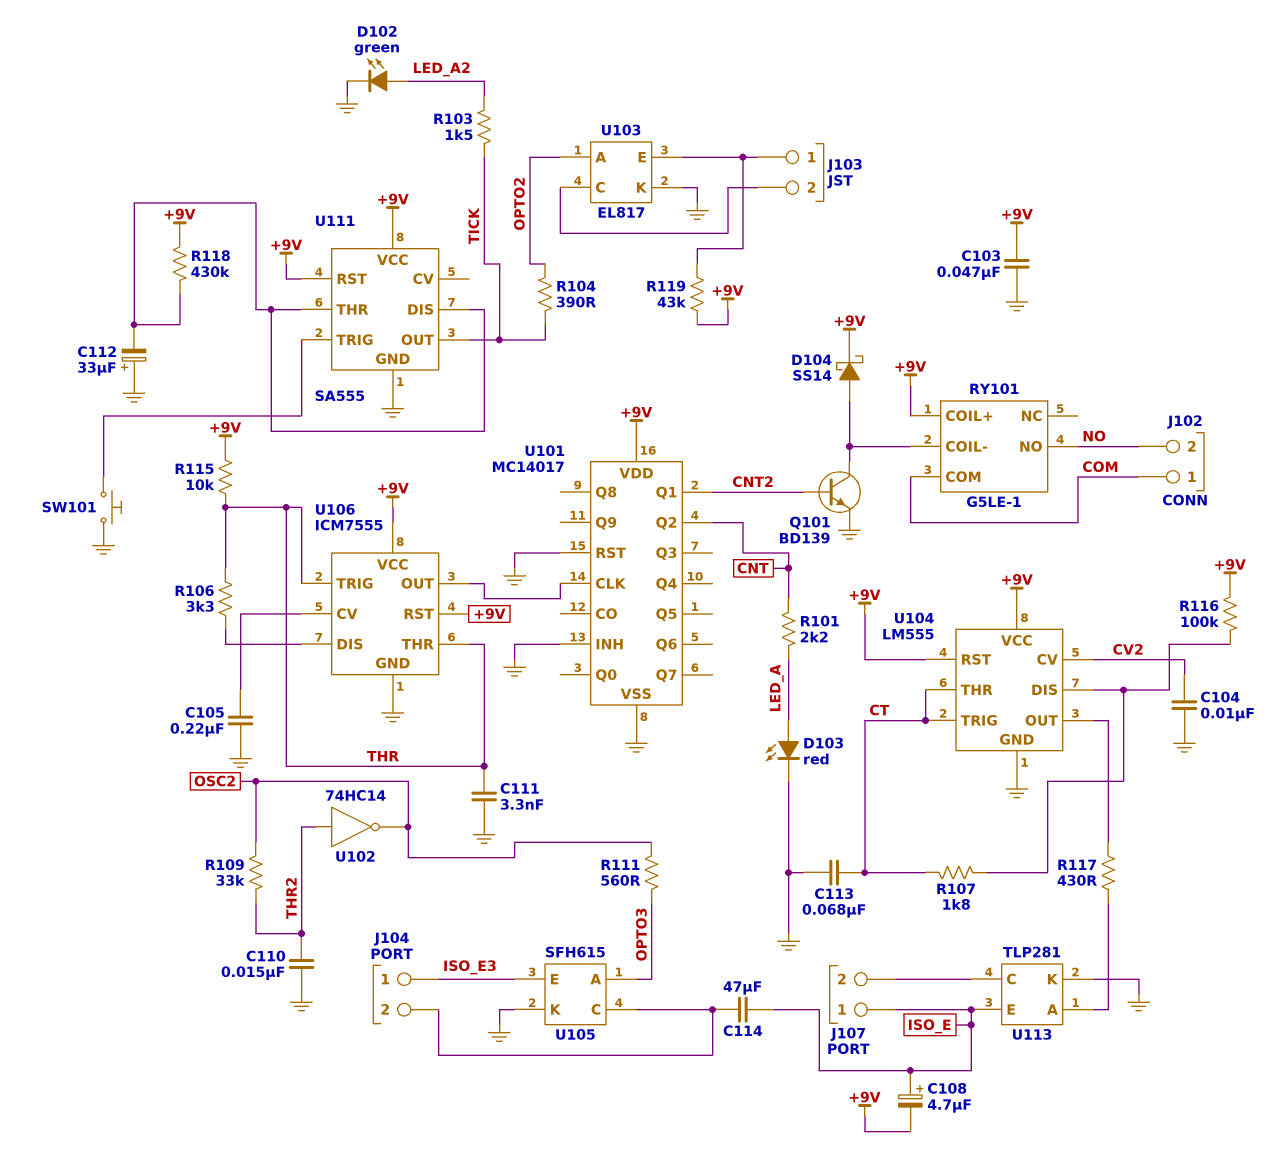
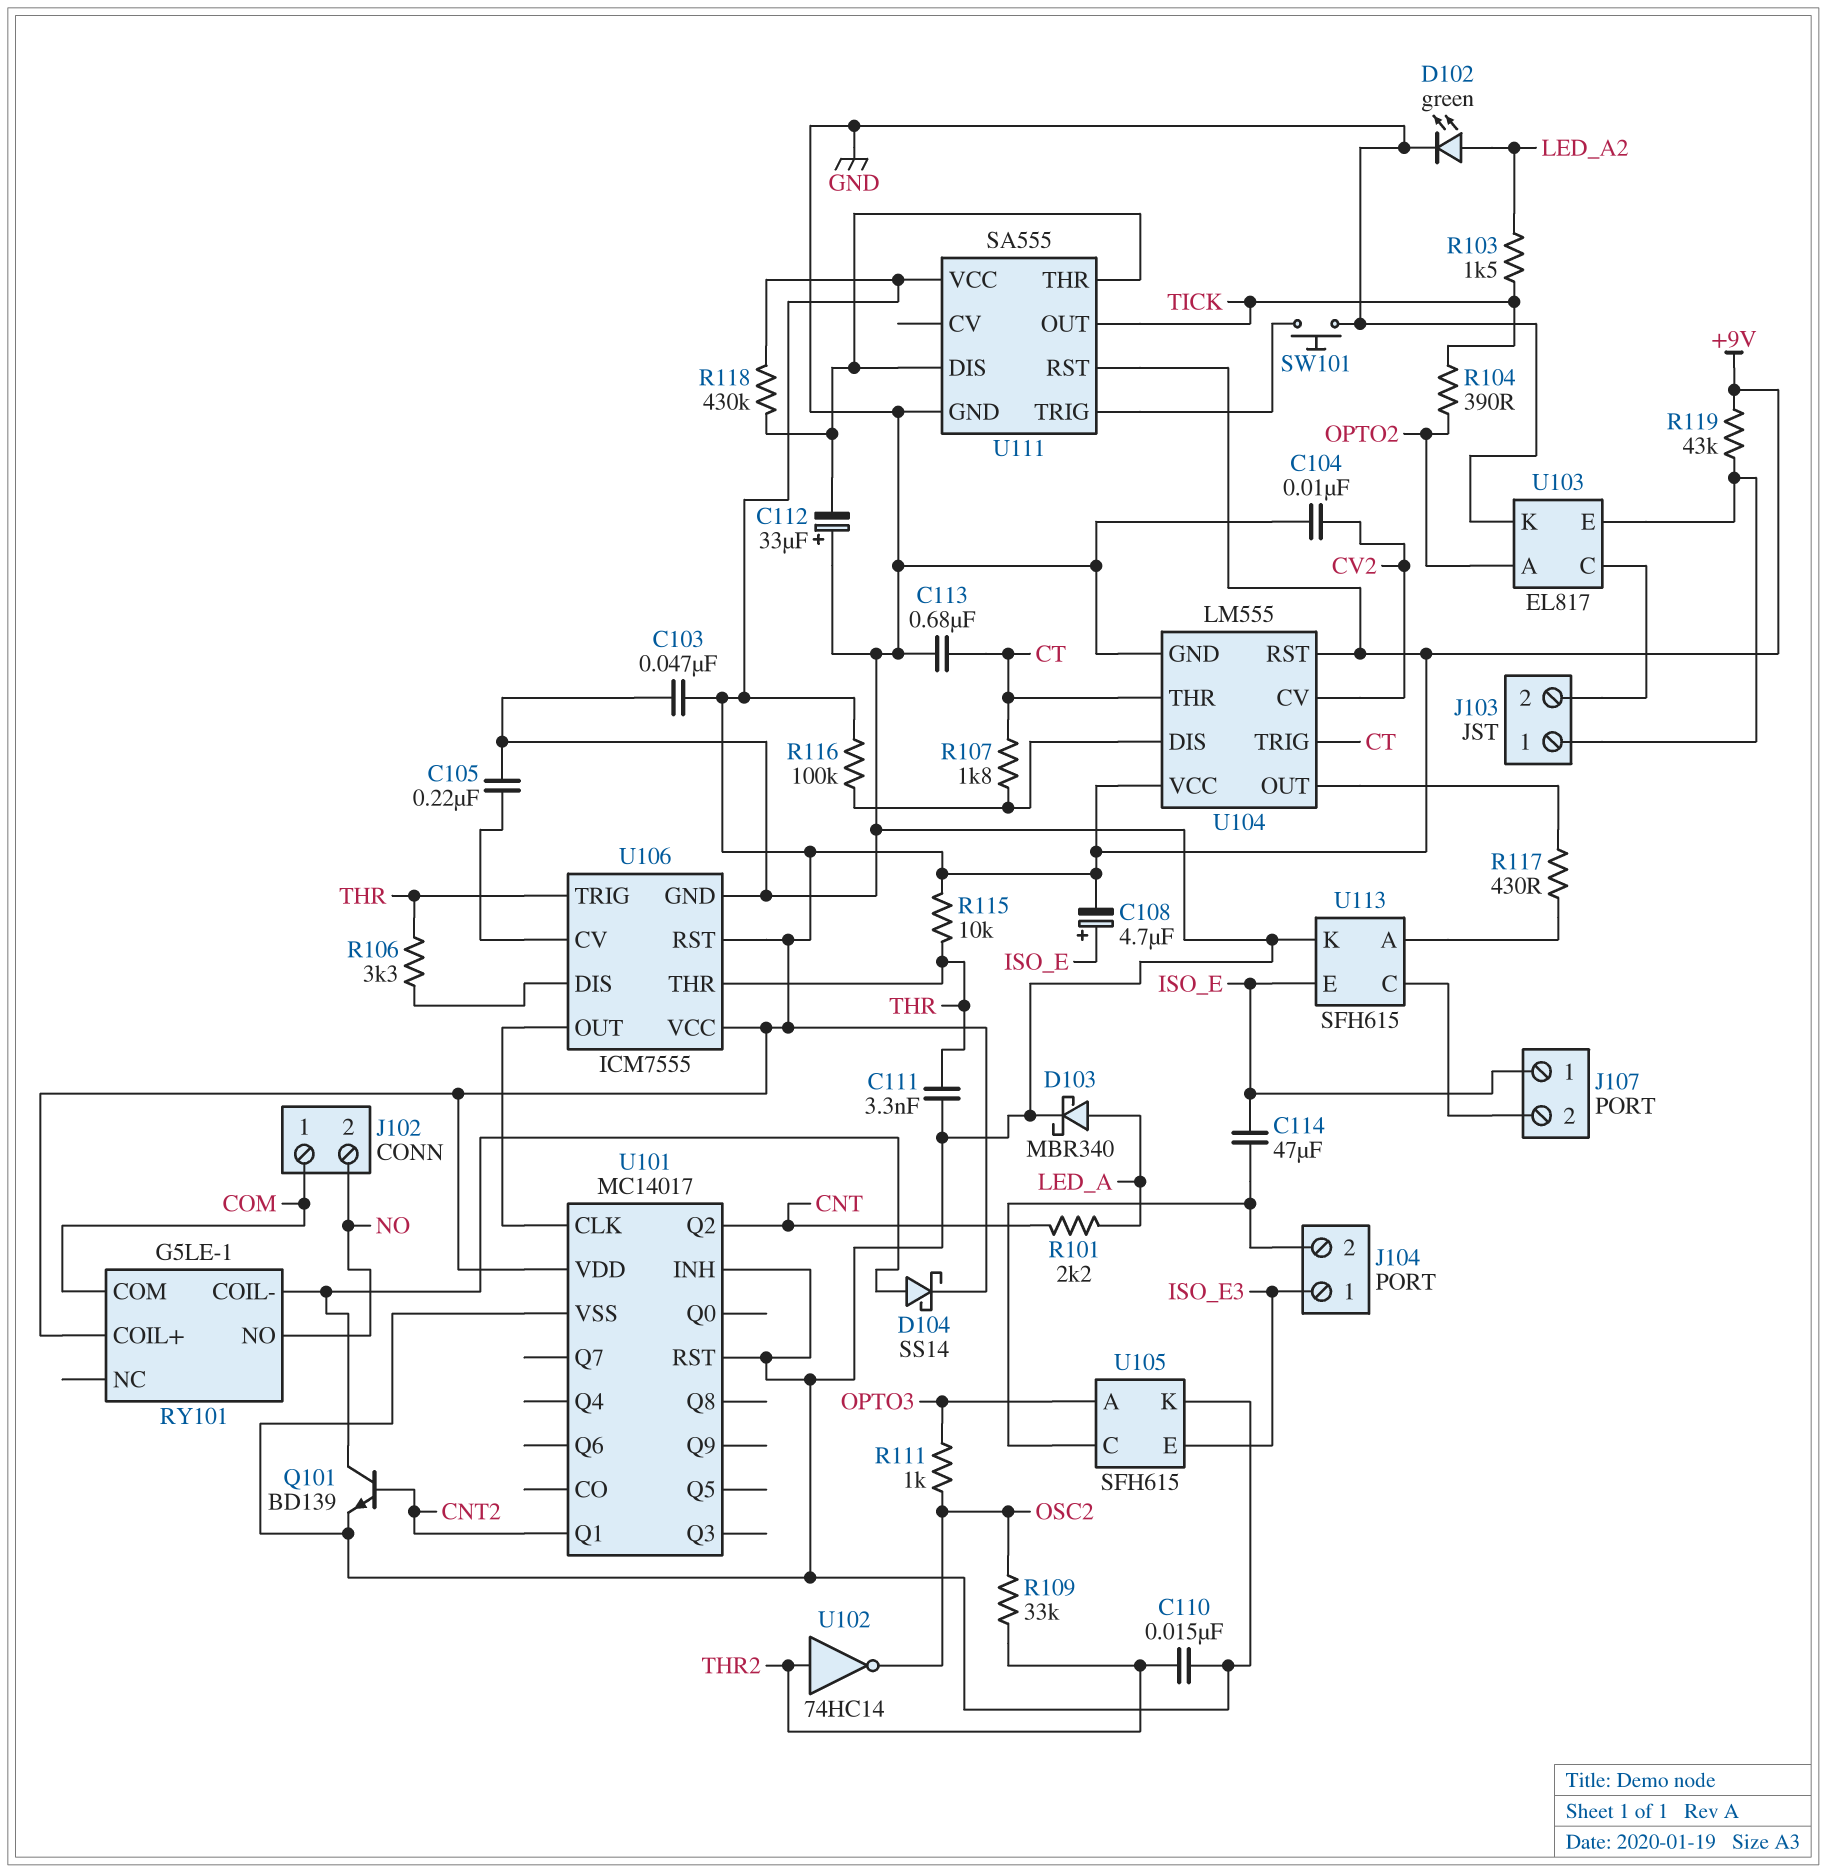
C113: 68nF (CT, GND) -> 680nF (CT, GND)
D103: LED red (A LED_A, K GND) -> schottky MBR340 (A LED_A, K GND)
R111: 560 (OPTO3, OSC2) -> 1k (OPTO3, OSC2)
U113: TLP281 -> SFH615

